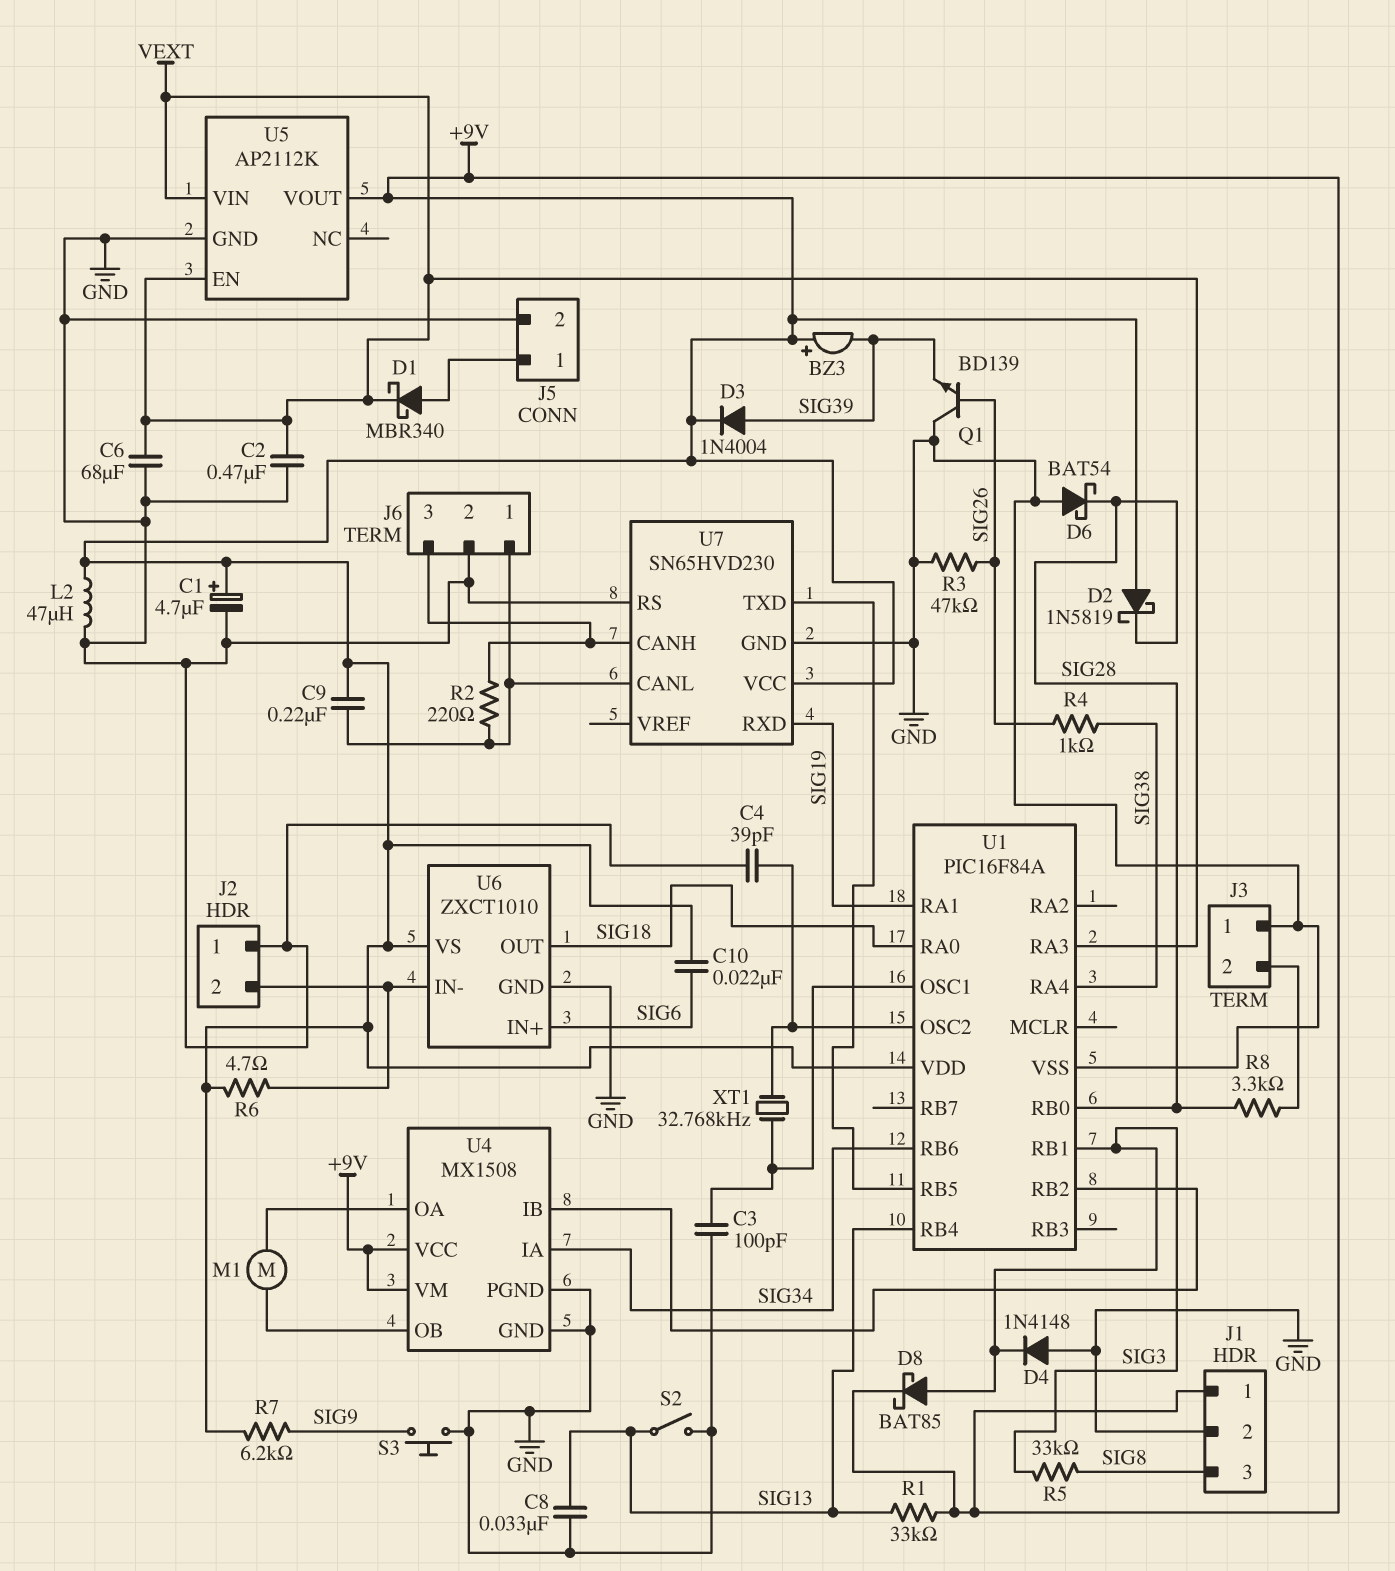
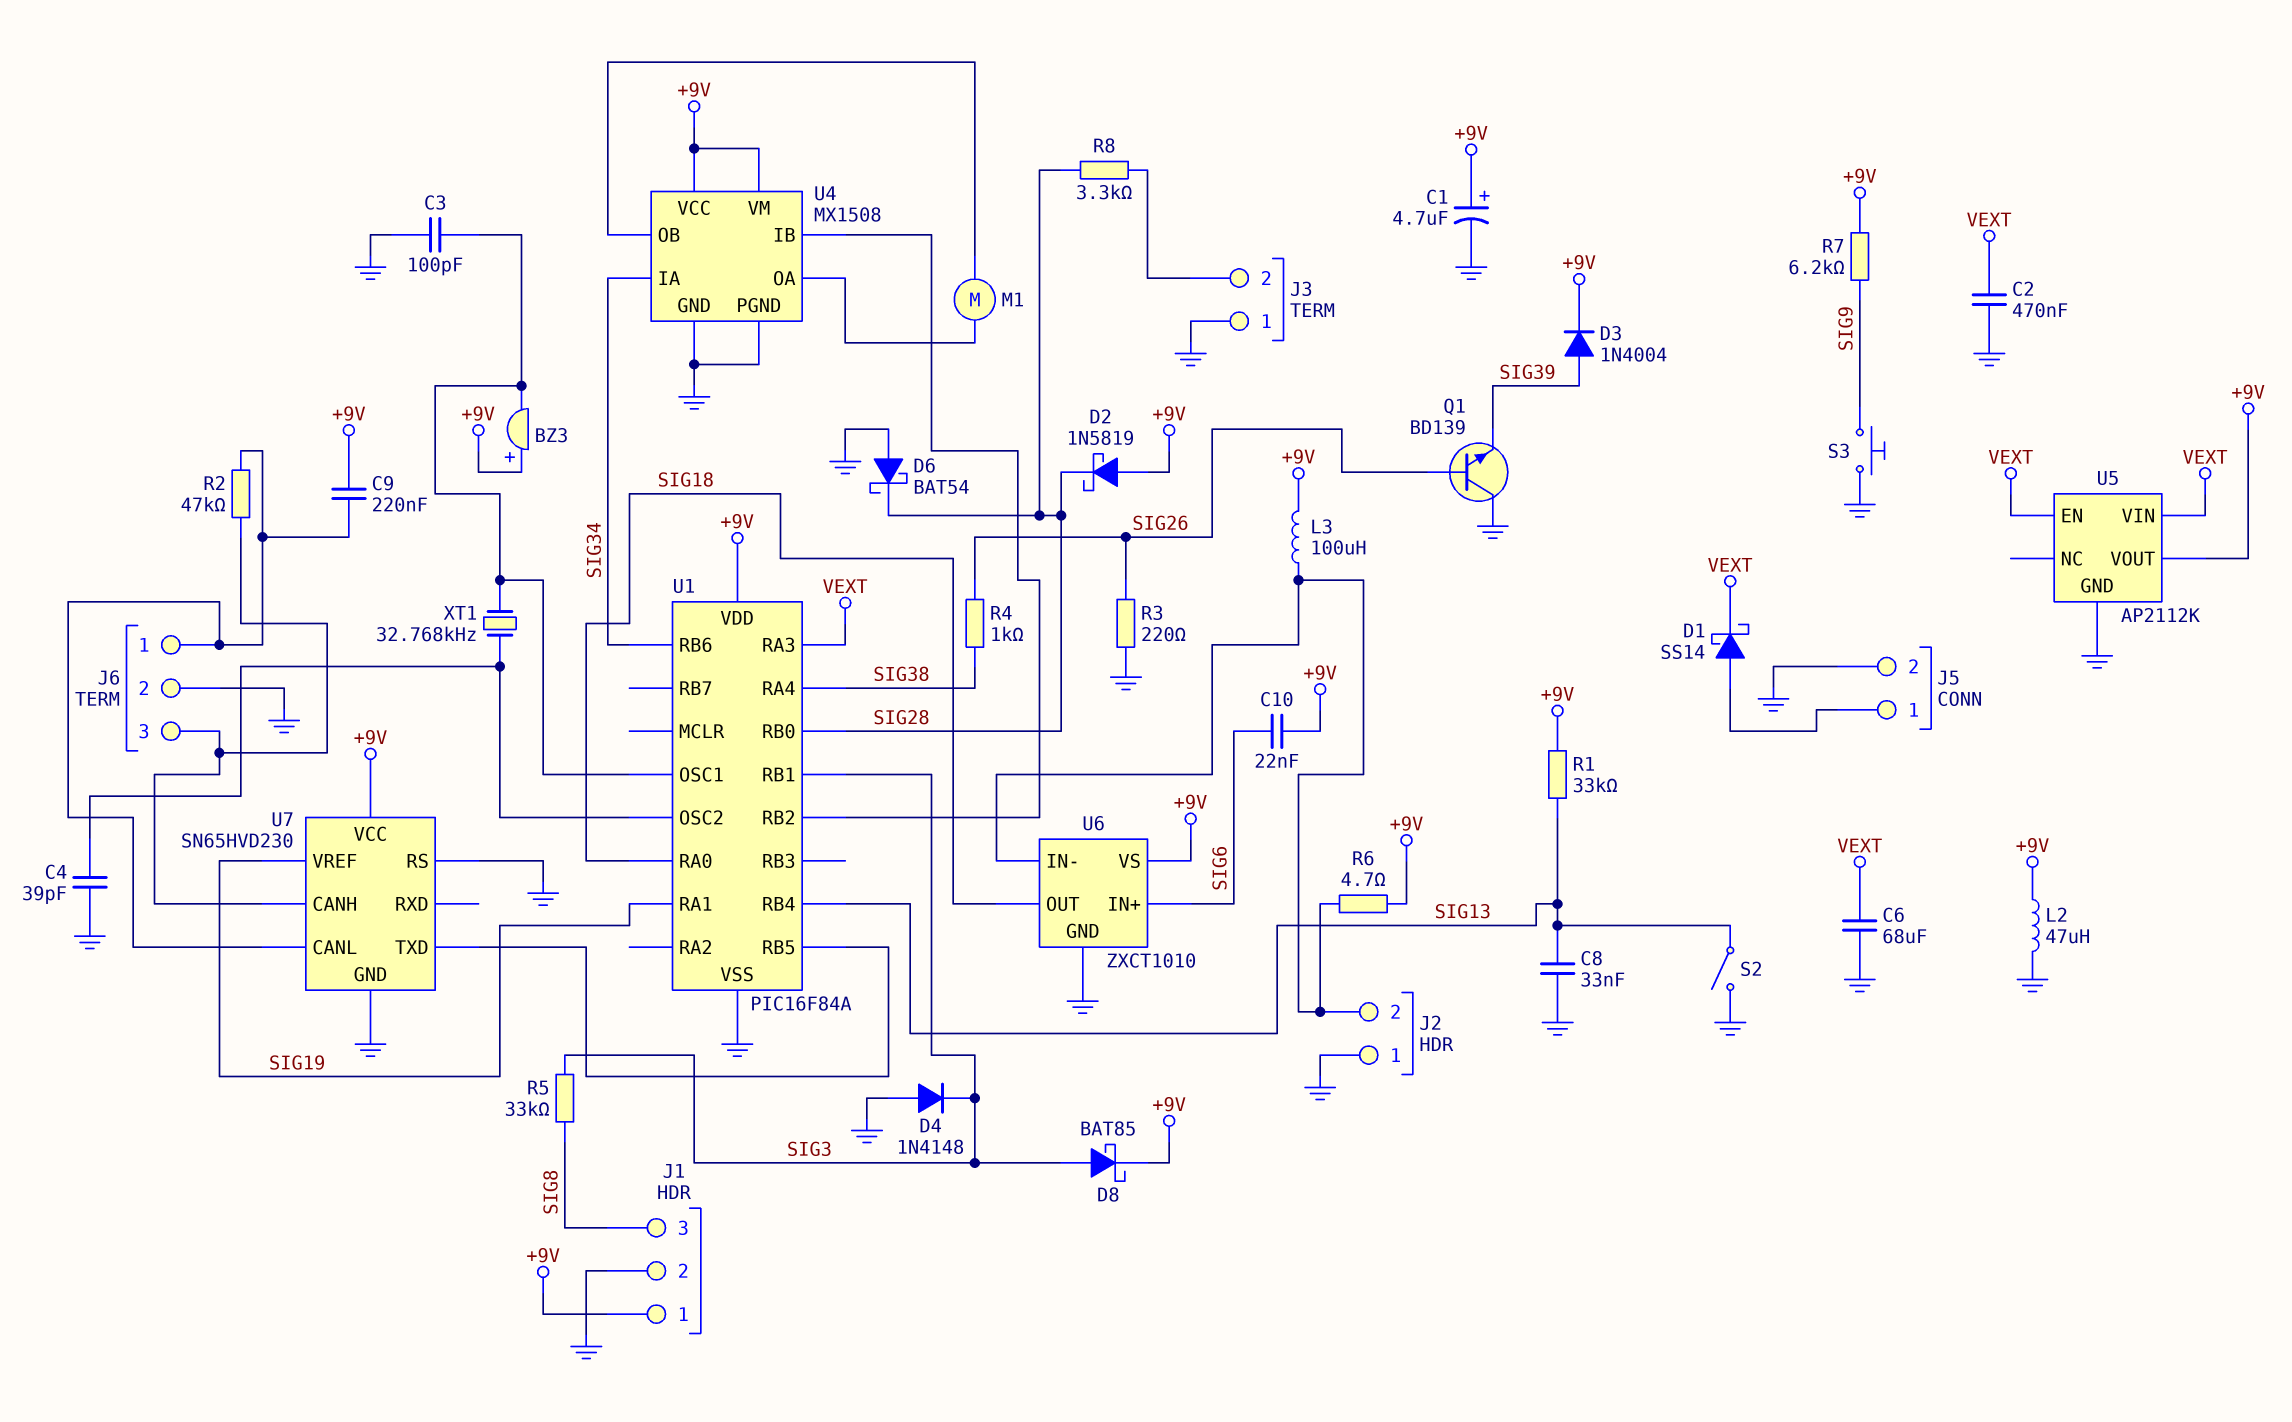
BZ3: buzzer (plus +9V, minus SIG39) -> buzzer (plus +9V, minus U1/OSC1)
D1: schottky MBR340 (A J5/1, K VEXT) -> schottky SS14 (A J5/1, K VEXT)
L3: none -> 100uH (+9V, J2/2)
R2: 220 (J6/1, J6/3) -> 47k (J6/1, J6/3)
R3: 47k (GND, SIG26) -> 220 (GND, SIG26)
U7 pin RXD: SIG19 -> none
U7 pin VREF: none -> SIG19

